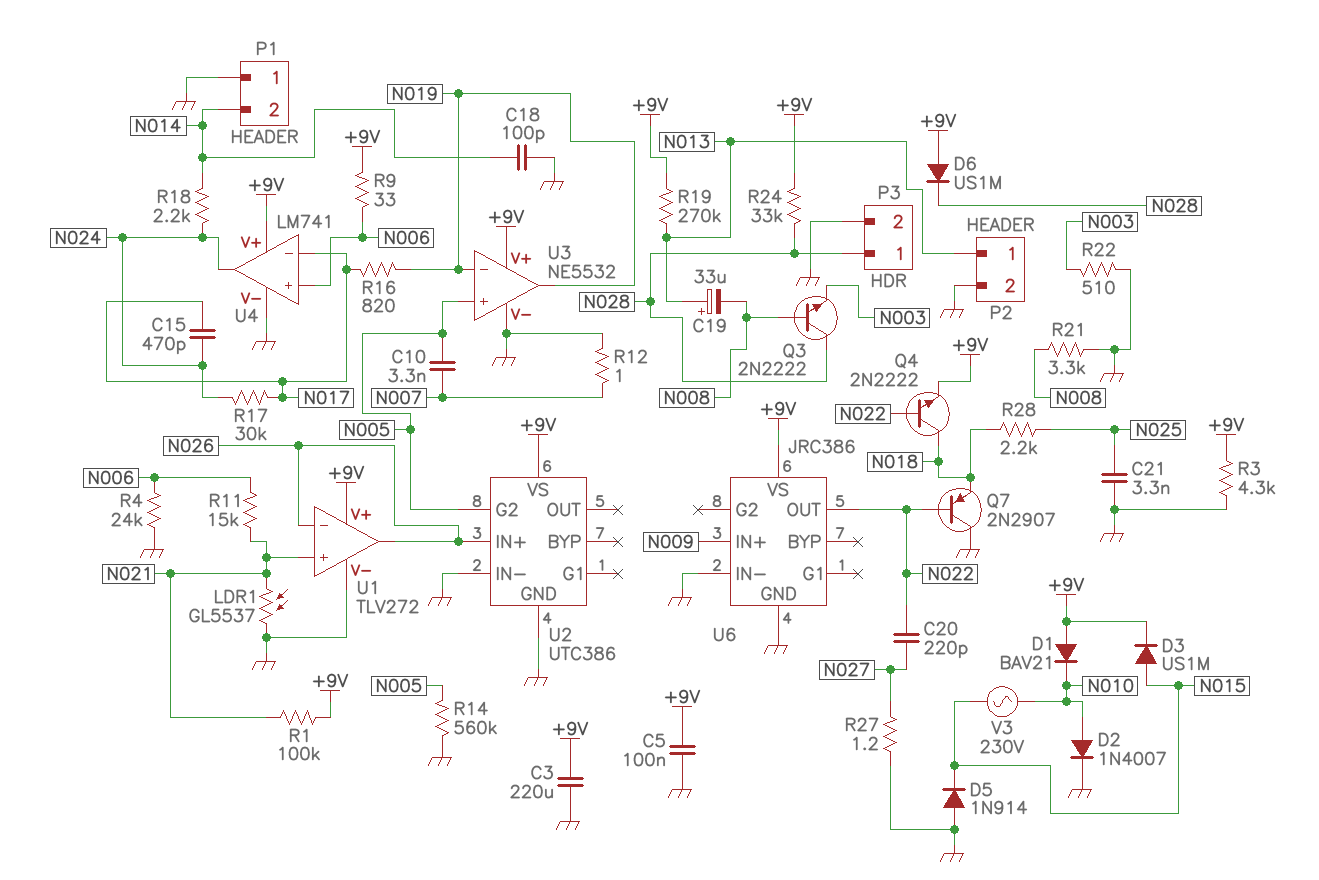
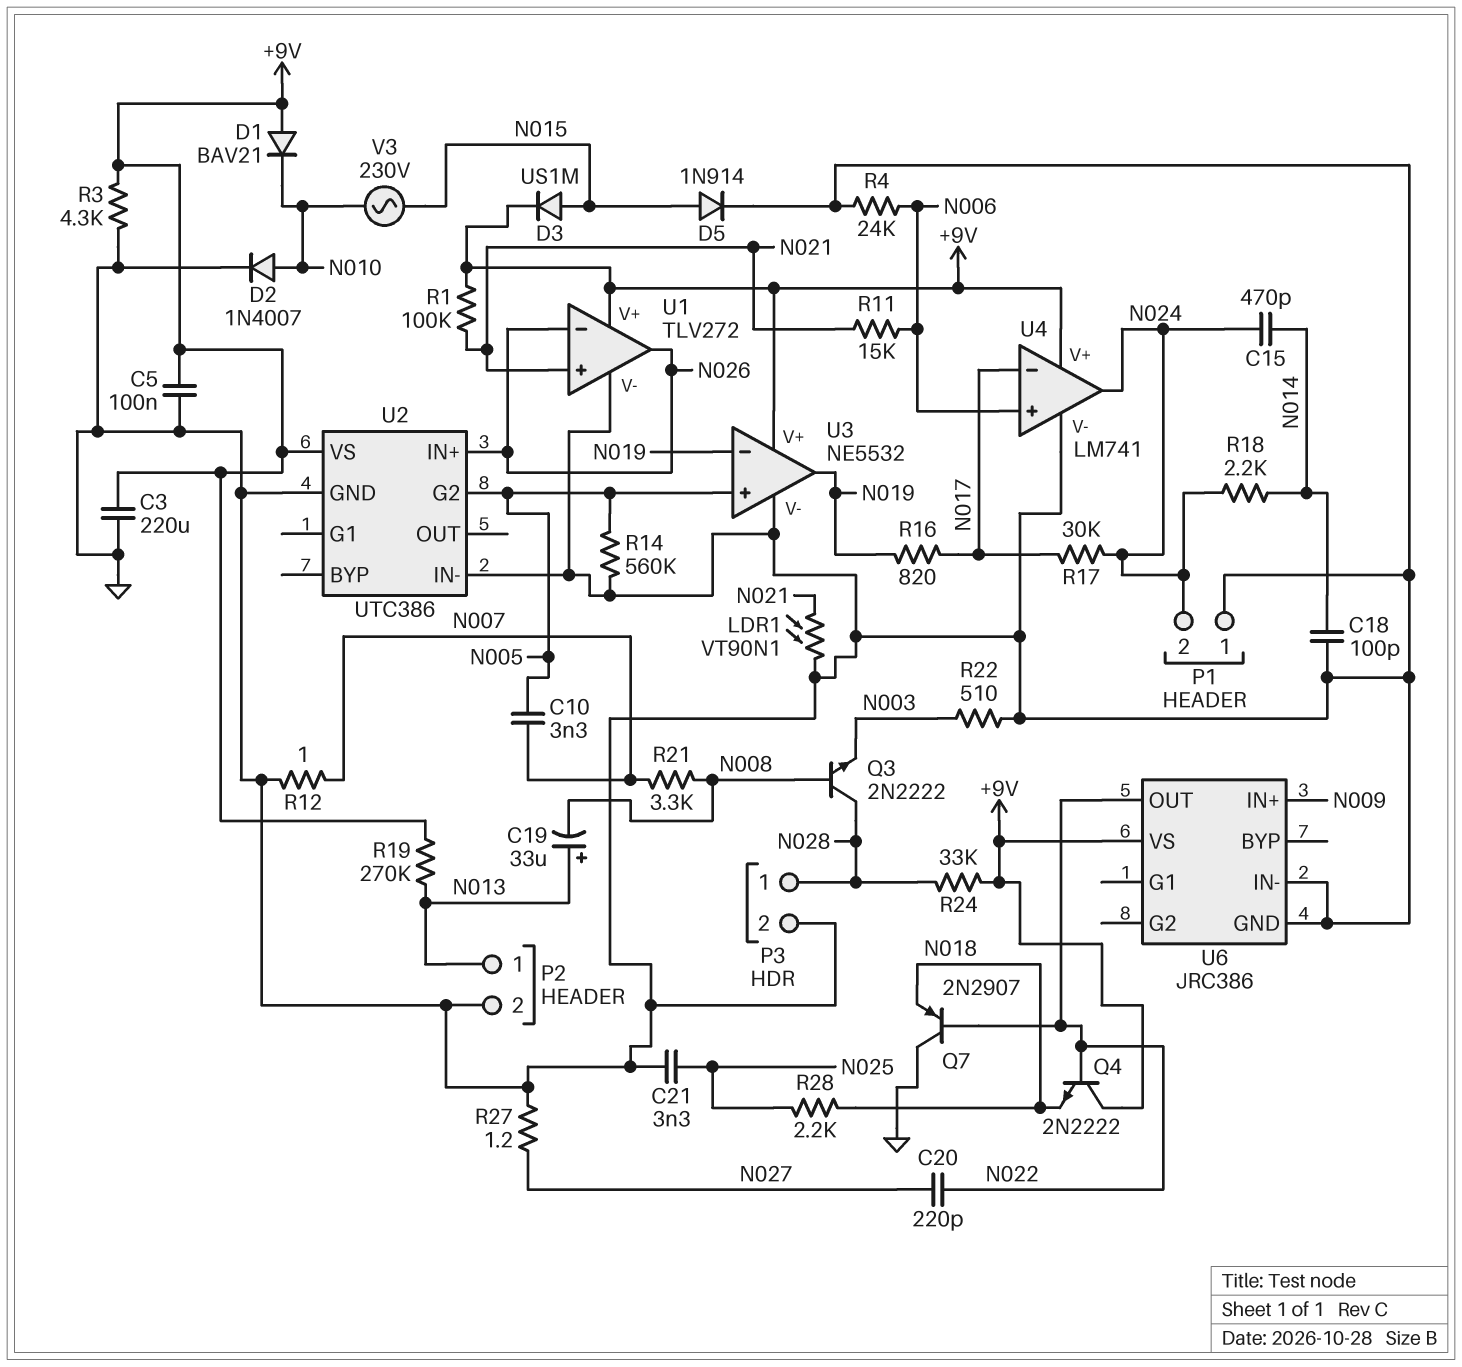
C15: 470pF (N017, N024) -> 470pF (N014, N024)
D5: diode 1N914 (A GND, K N015) -> diode 1N914 (A N015, K GND)
D6: diode US1M (A +9V, K N028) -> none
LDR1: GL5537 (GND, N021) -> VT90N1 (GND, N021)
P1 pin 2: N014 -> N024
Q4: NPN 2N2222 (B N022, C N018, E +9V) -> NPN 2N2222 (B N022, C +9V, E N018)
R9: 33 (+9V, N006) -> none
R21: 3.3k (GND, N008) -> 3.3k (N007, N008)

